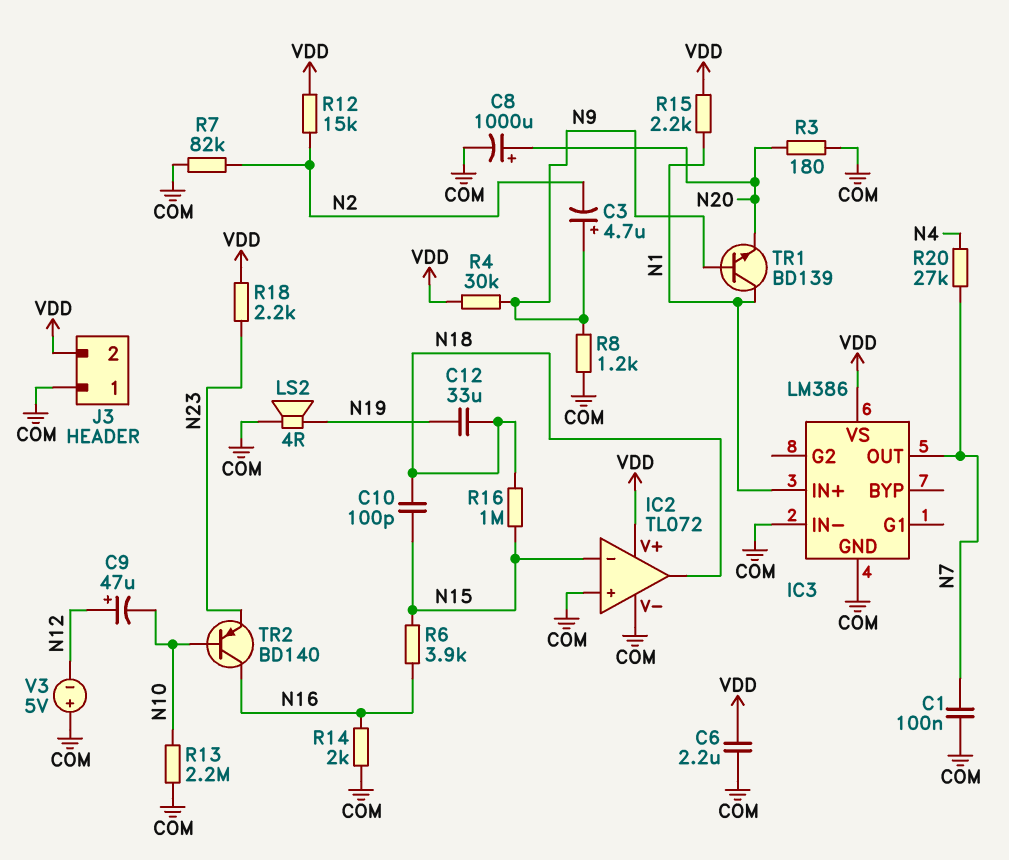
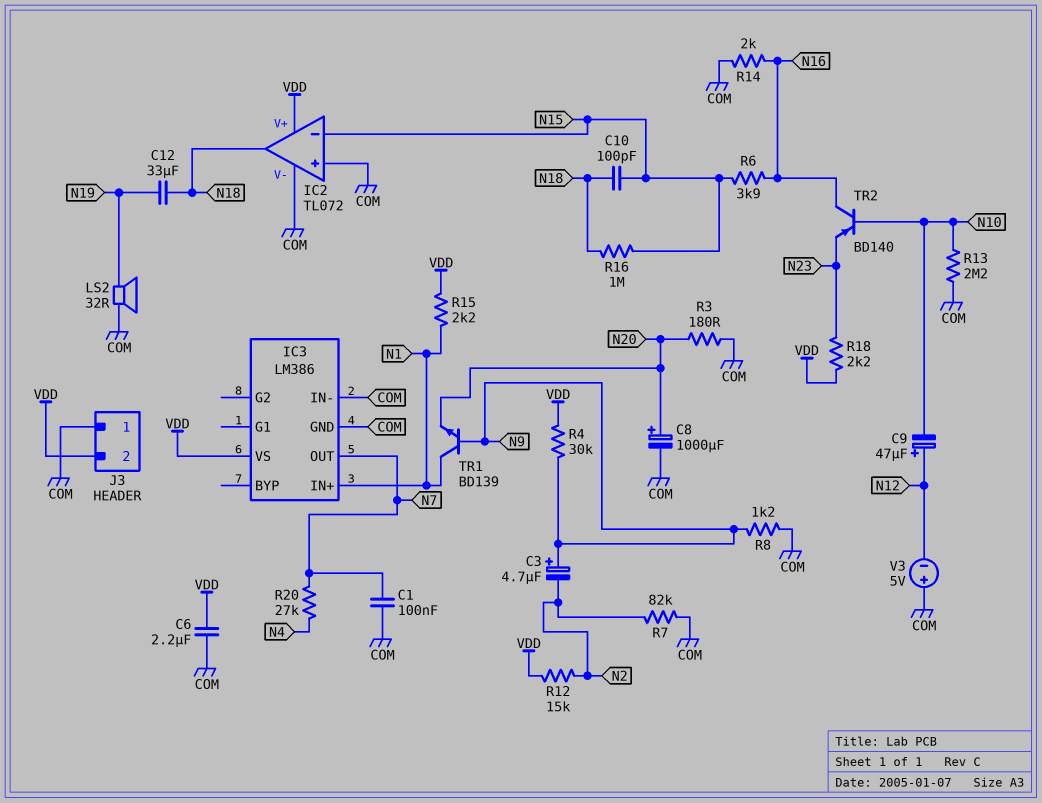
LS2: speaker 4R (COM, N19) -> speaker 32R (COM, N19)

